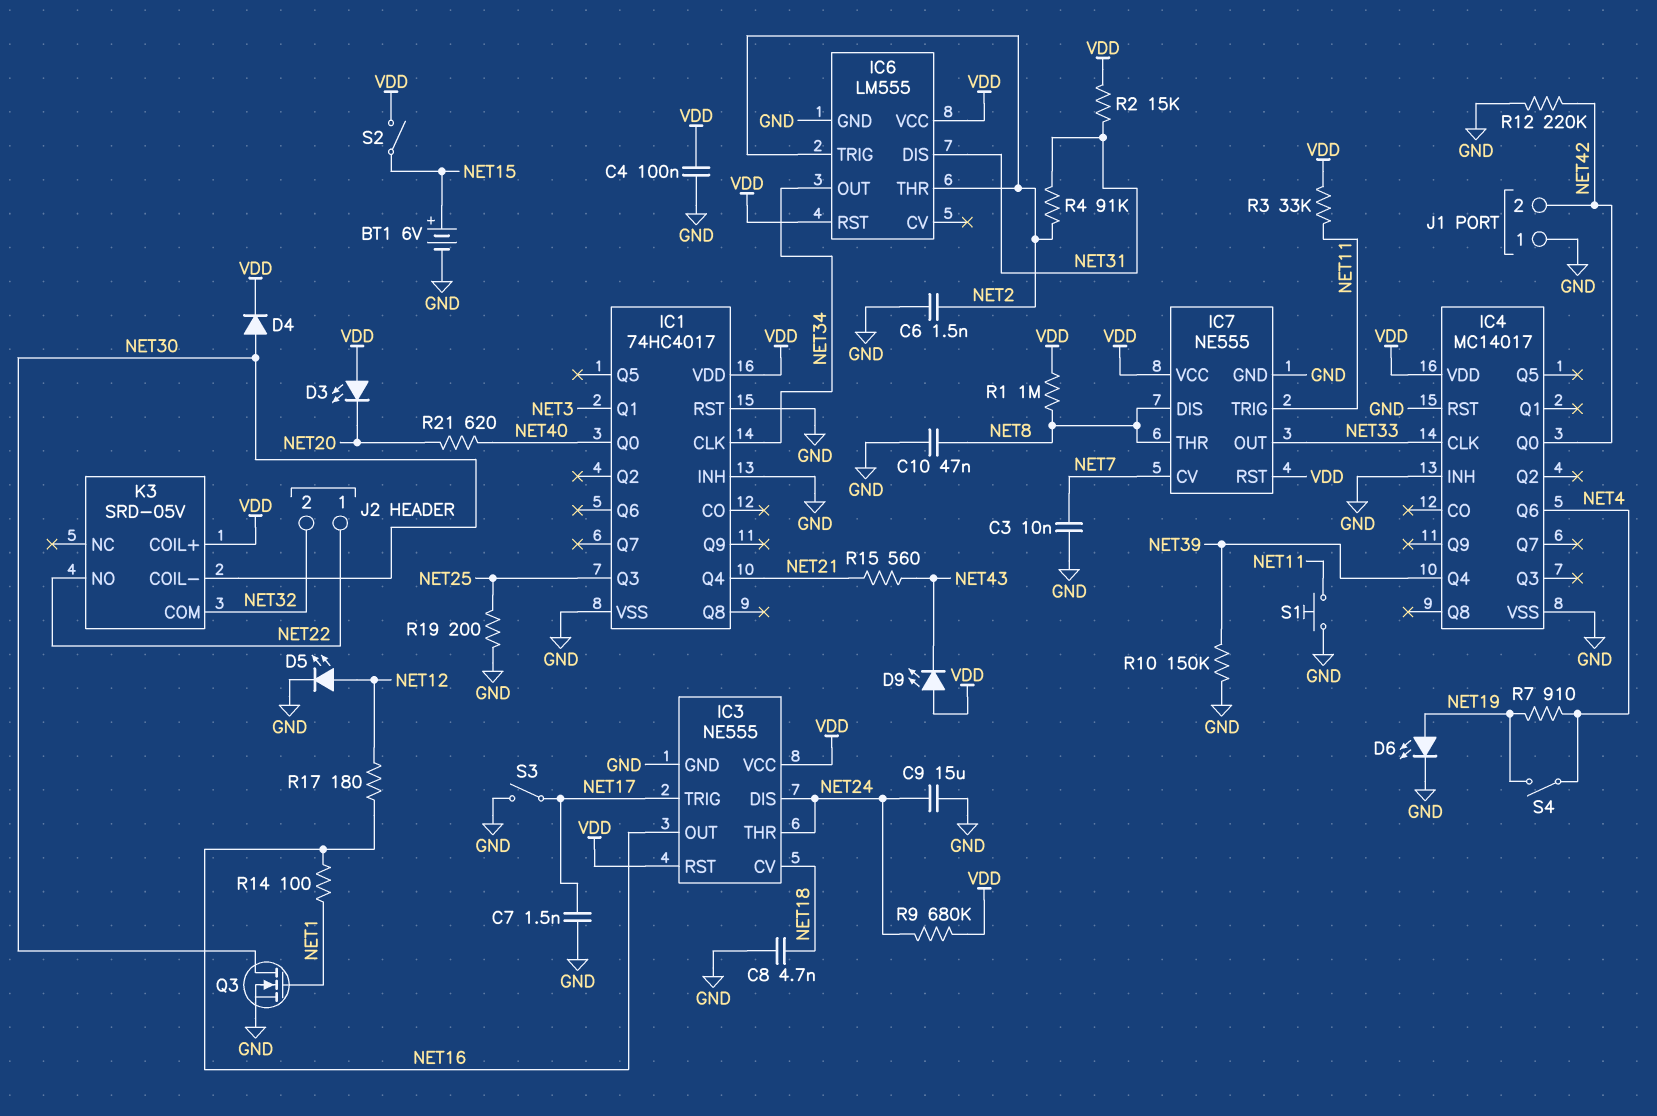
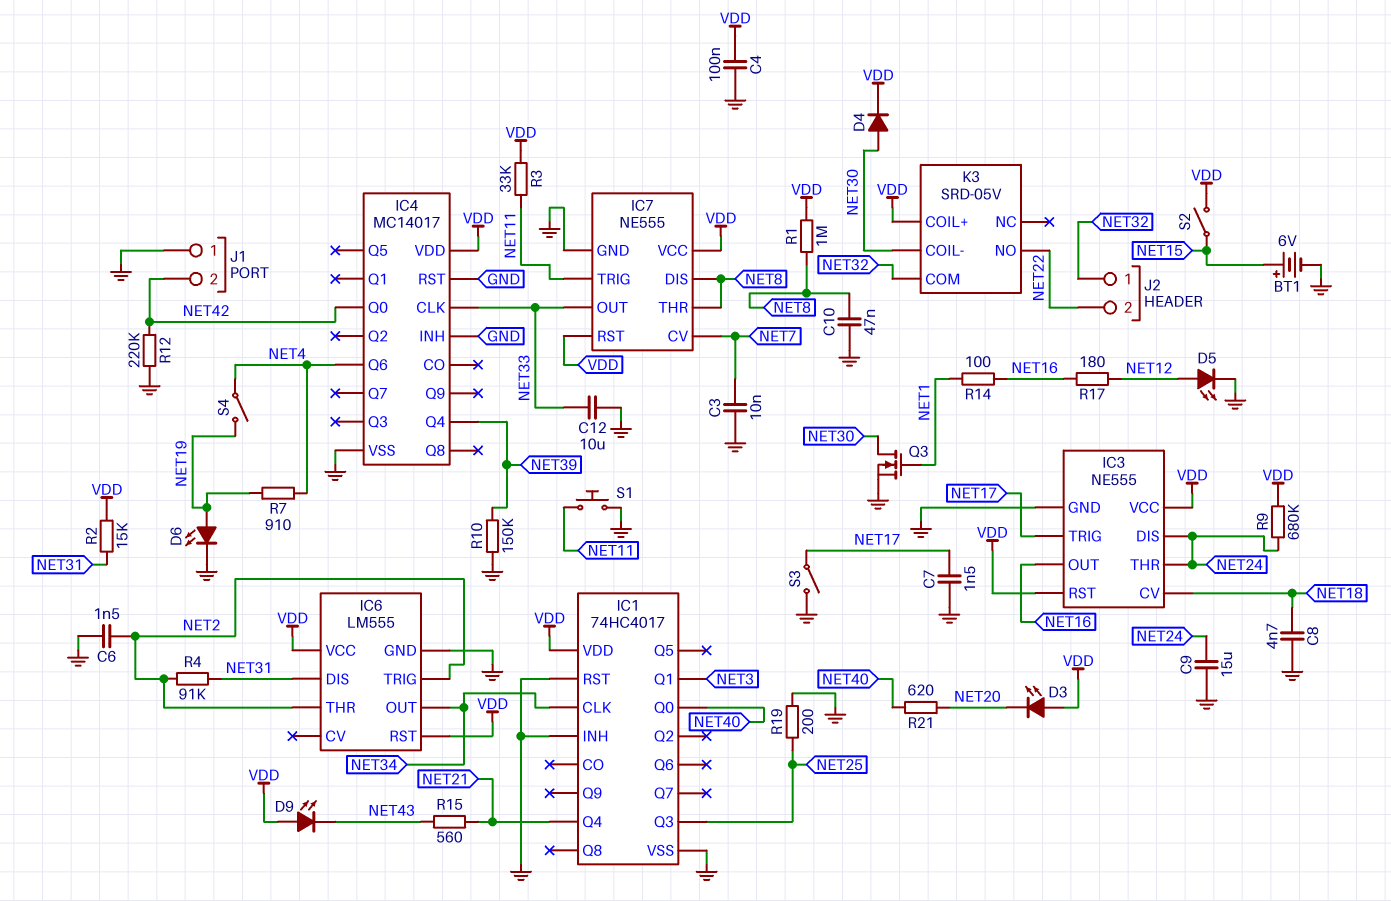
C12: none -> 10uF (GND, NET33)
J2 pin 1: NET22 -> NET32
J2 pin 2: NET32 -> NET22

